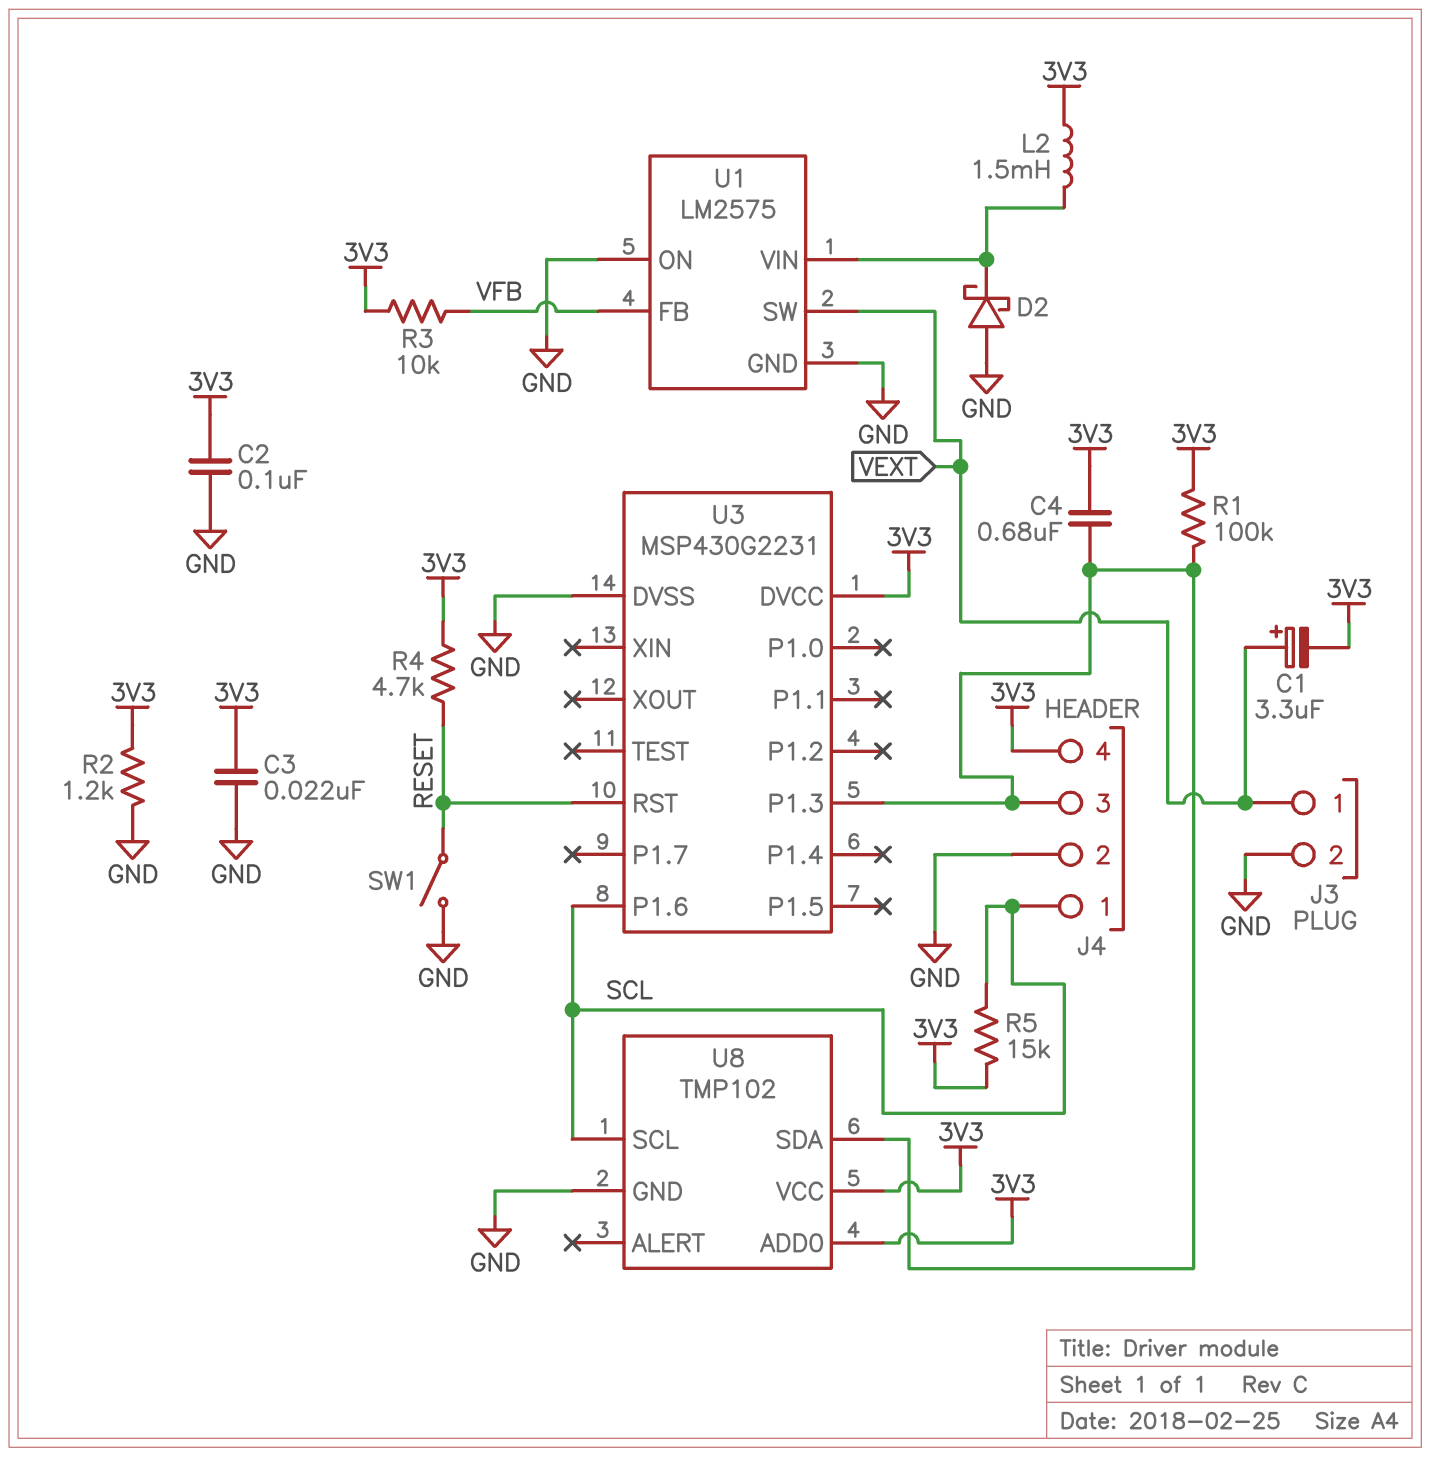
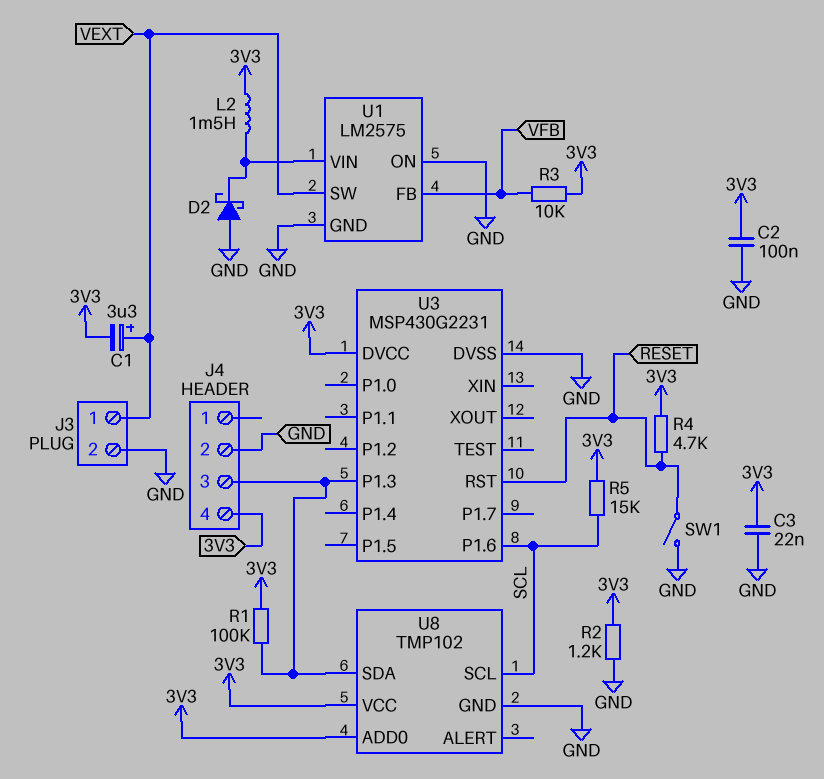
C4: 680nF (3V3, J4/3) -> none
J4 pin 1: SCL -> none

